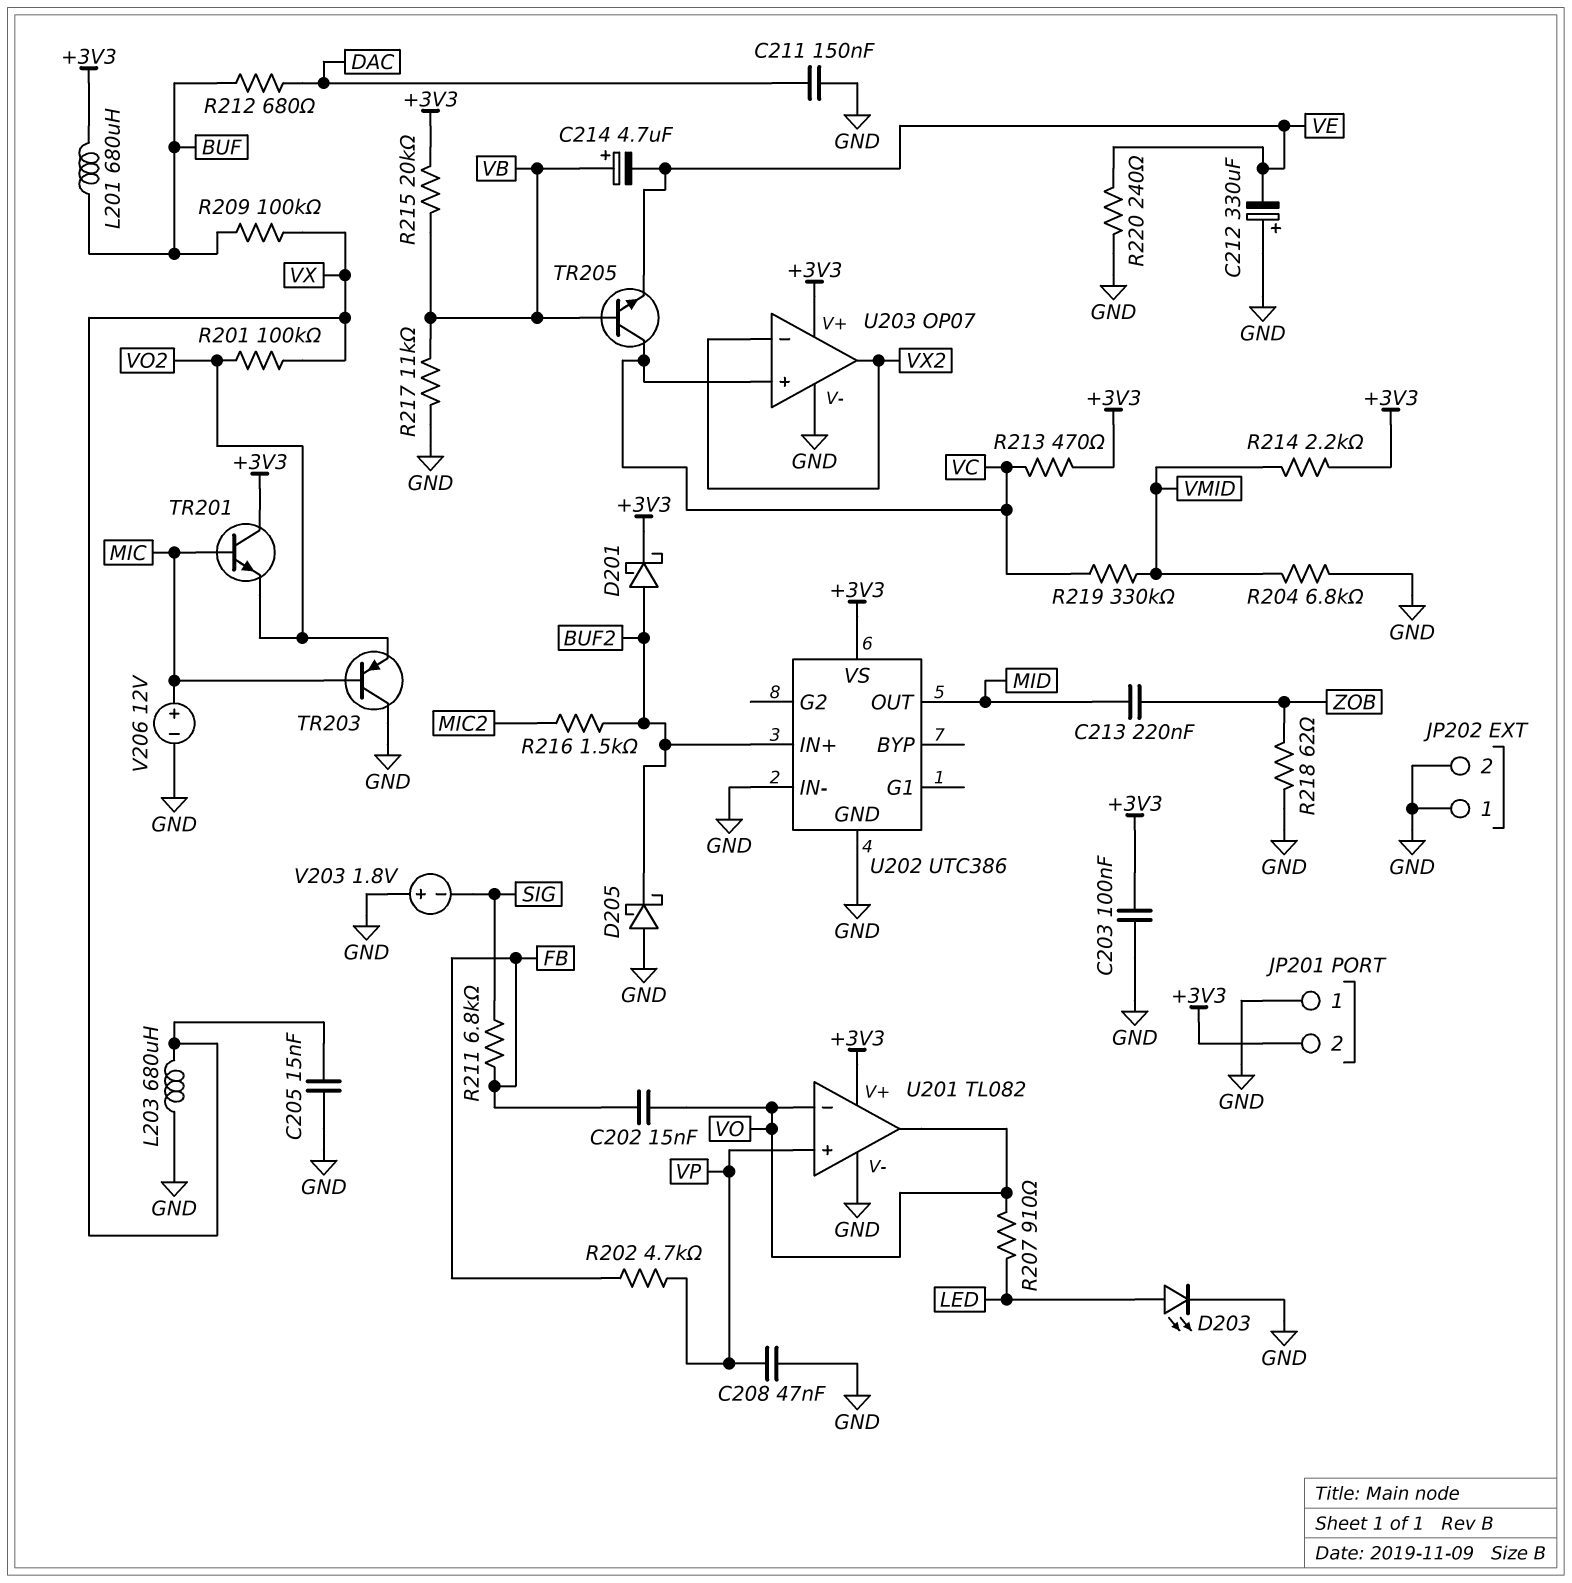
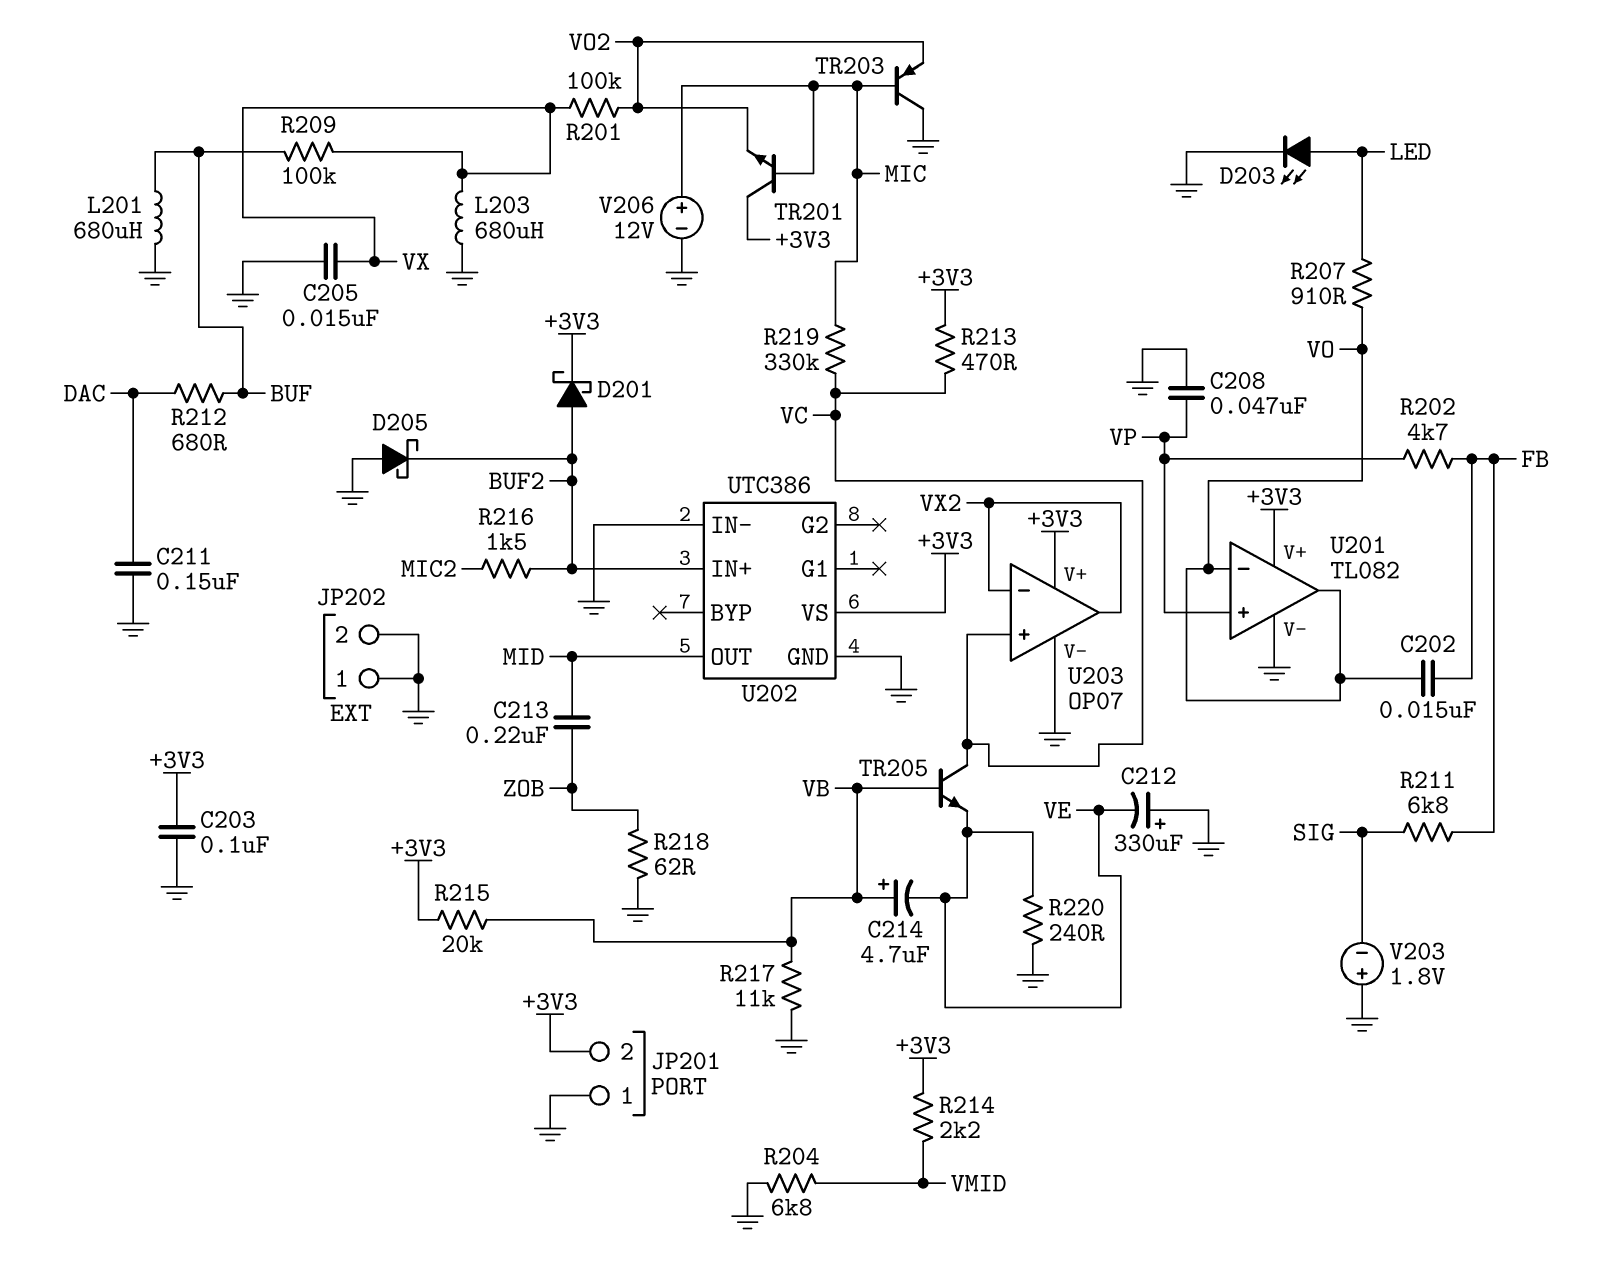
L201: 680uH (+3V3, BUF) -> 680uH (BUF, GND)
R219: 330k (VC, VMID) -> 330k (MIC, VC)

